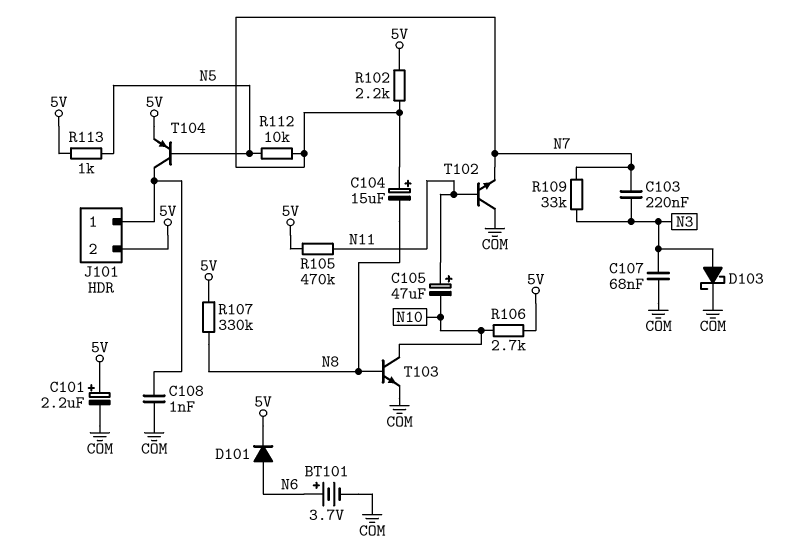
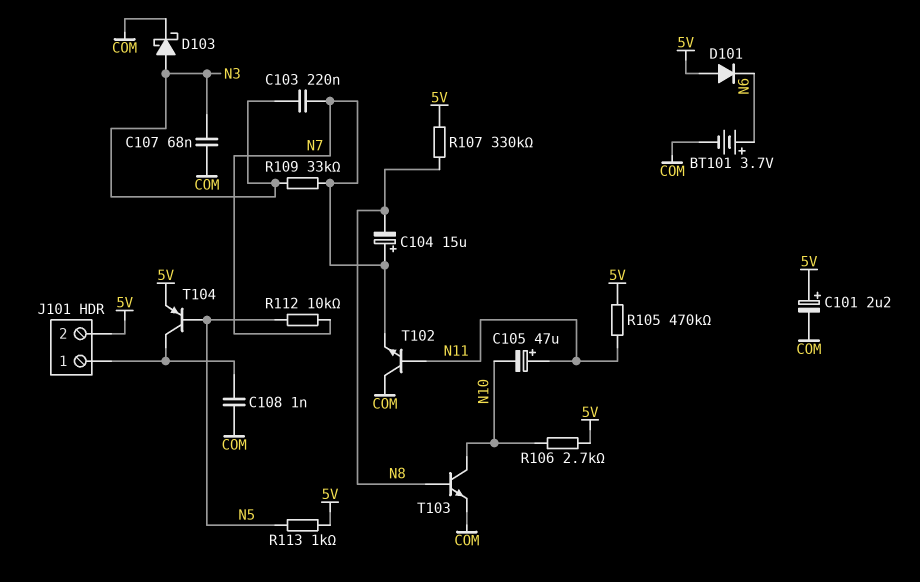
D101: diode (A N6, K 5V) -> diode (A 5V, K N6)
R102: 2.2k (5V, N7) -> none

